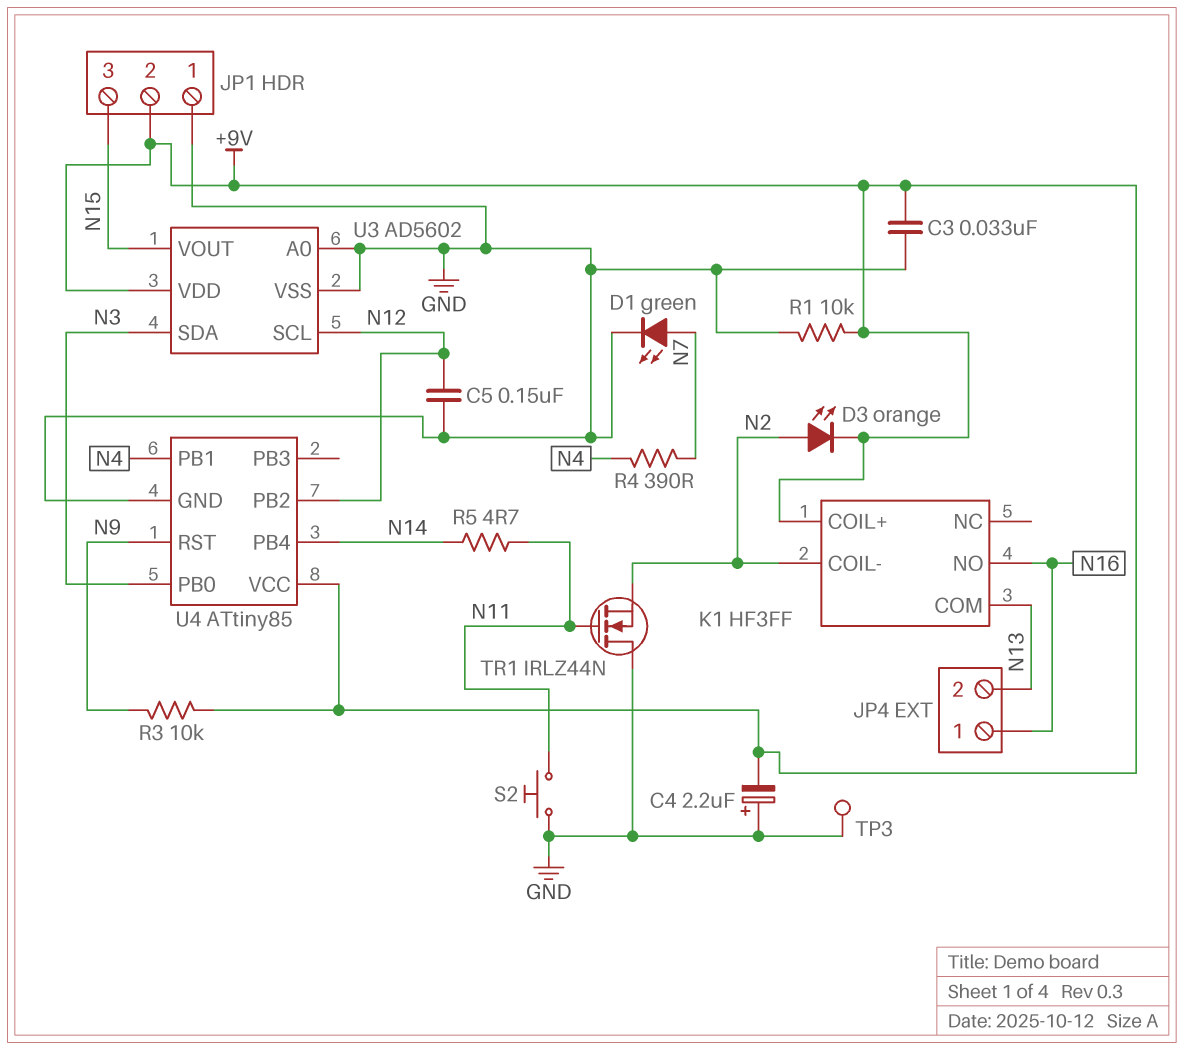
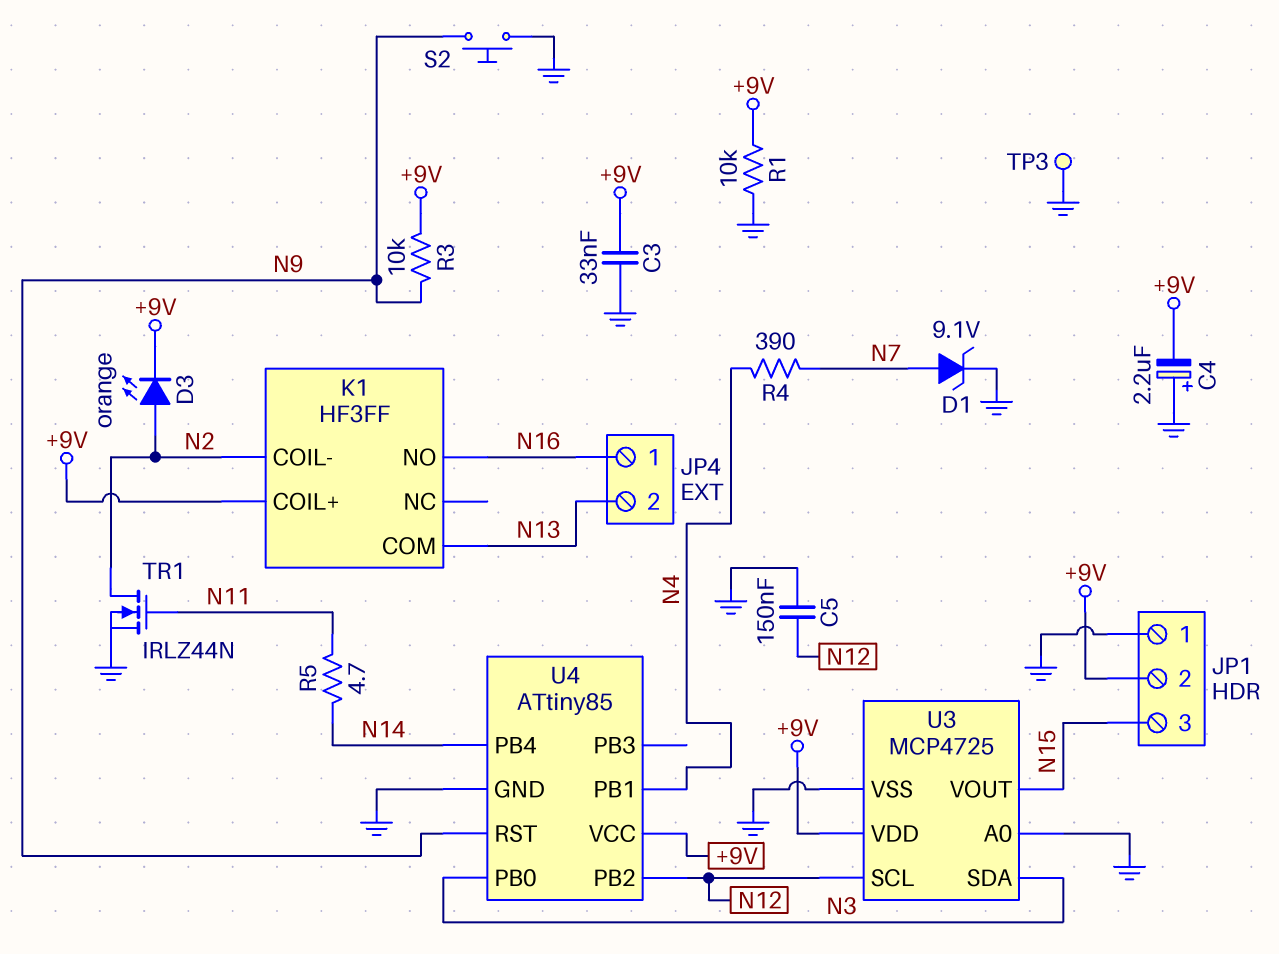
D1: LED green (A N7, K GND) -> zener 9.1V (A N7, K GND)
S2: button (GND, N11) -> button (GND, N9)
TR1: NMOS IRLZ44N (G N11, D GND, S N2) -> NMOS IRLZ44N (G N11, D N2, S GND)
U3: AD5602 -> MCP4725

